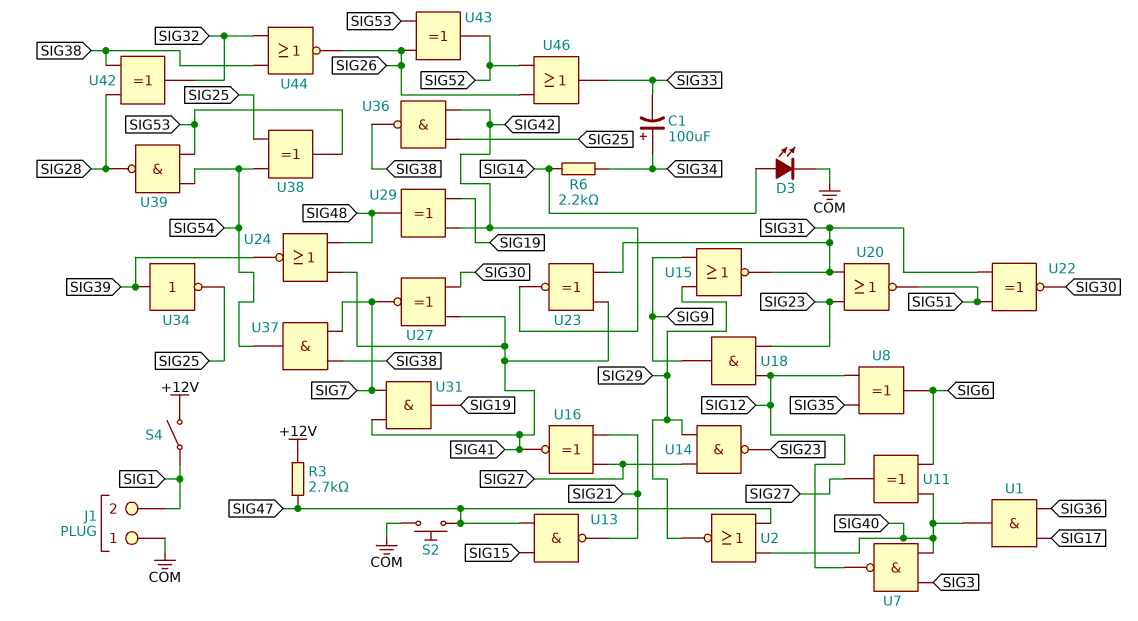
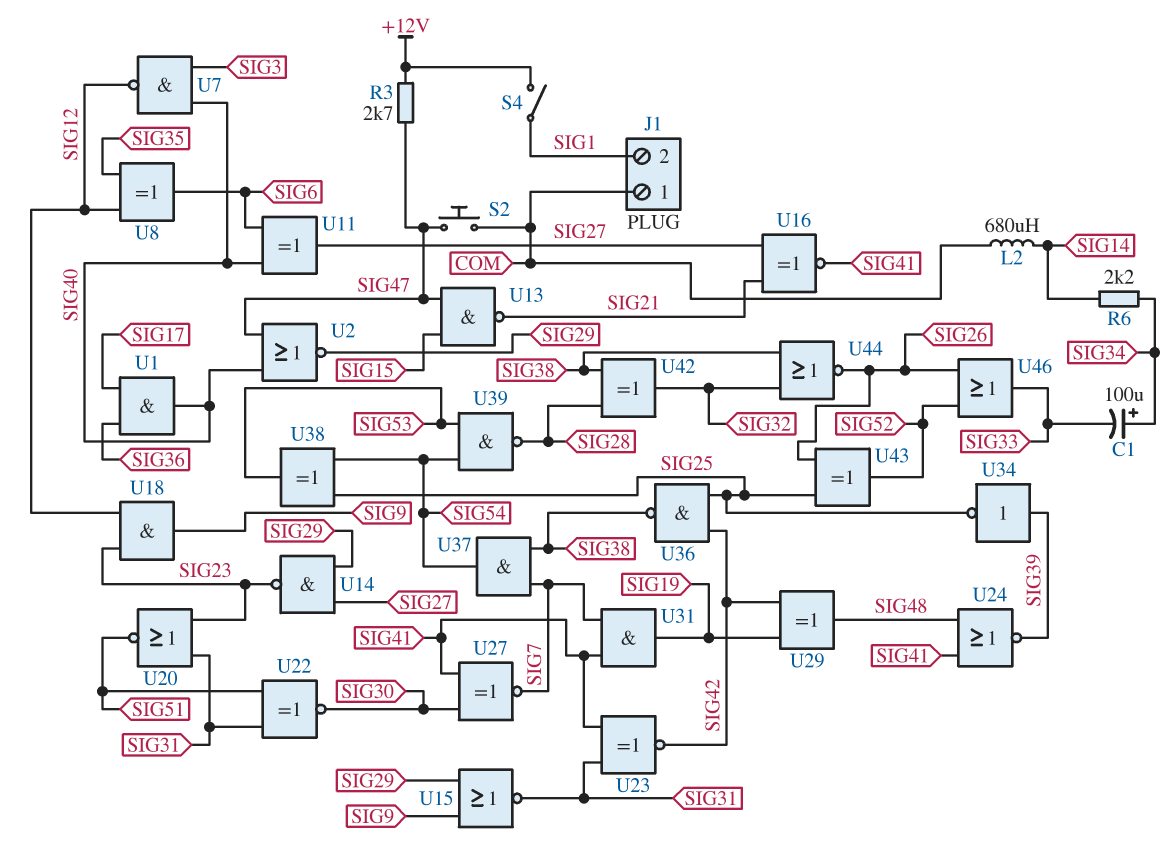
D3: LED (A SIG14, K COM) -> none
L2: none -> 680uH (COM, SIG14)
U43: XOR (in SIG26, in SIG53, out SIG52) -> XOR (in SIG25, in SIG26, out SIG52)

